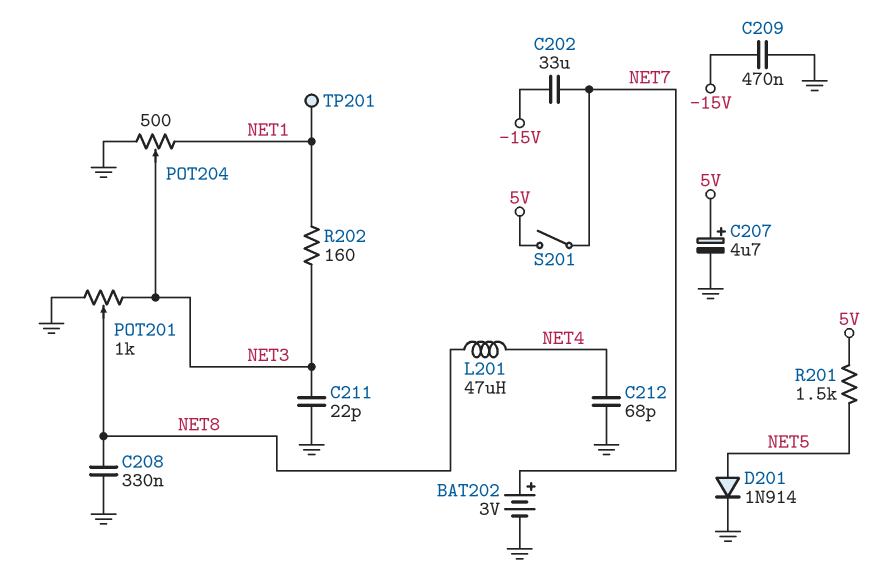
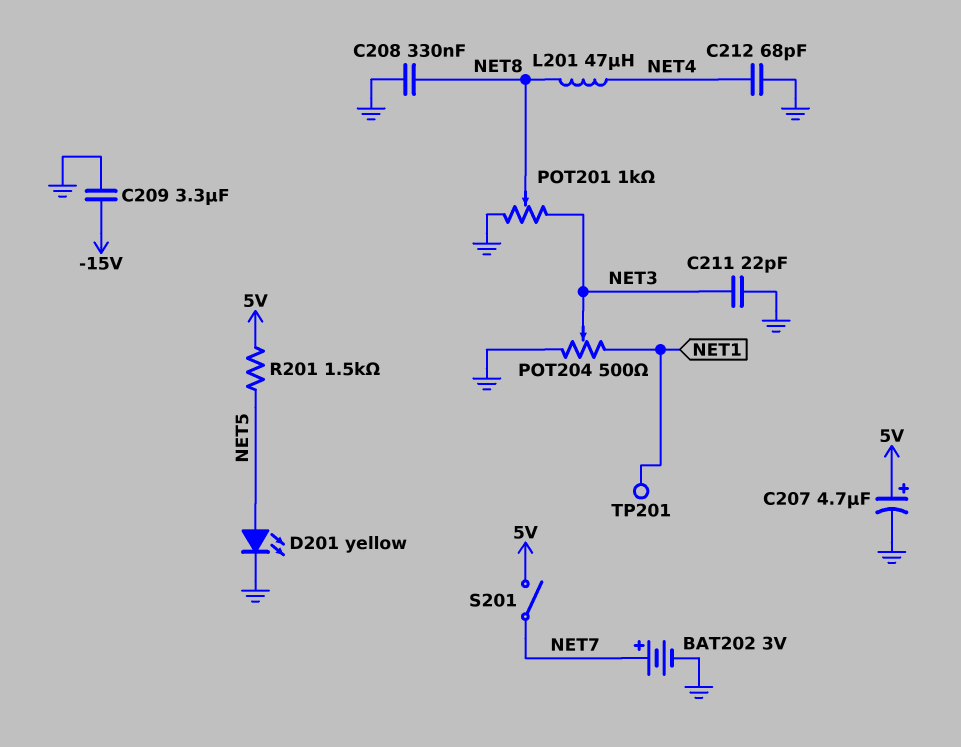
C202: 33uF (-15V, NET7) -> none
C209: 470nF (-15V, GND) -> 3.3uF (-15V, GND)
D201: diode 1N914 (A NET5, K GND) -> LED yellow (A NET5, K GND)
R202: 160 (NET1, NET3) -> none

